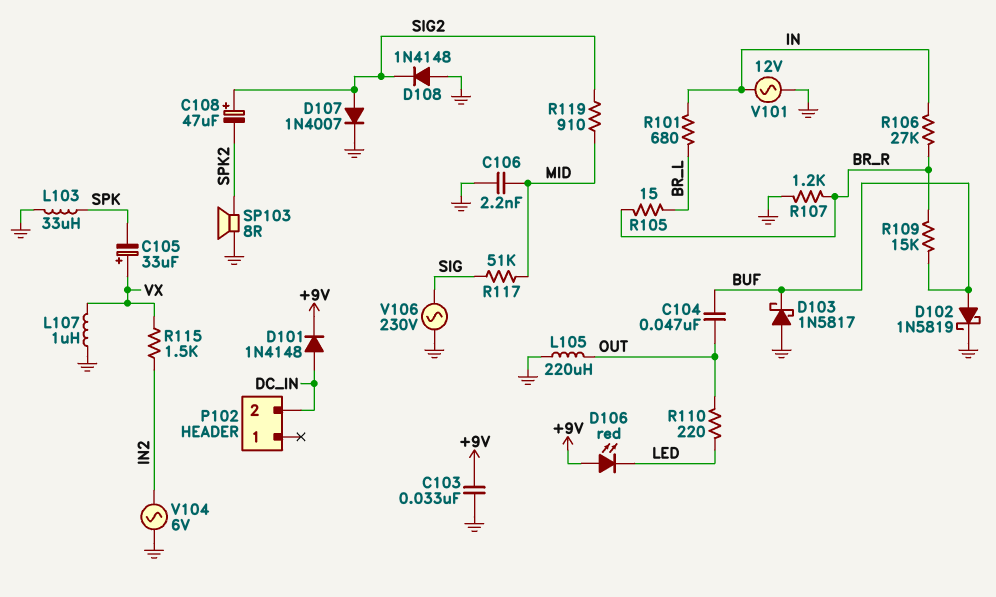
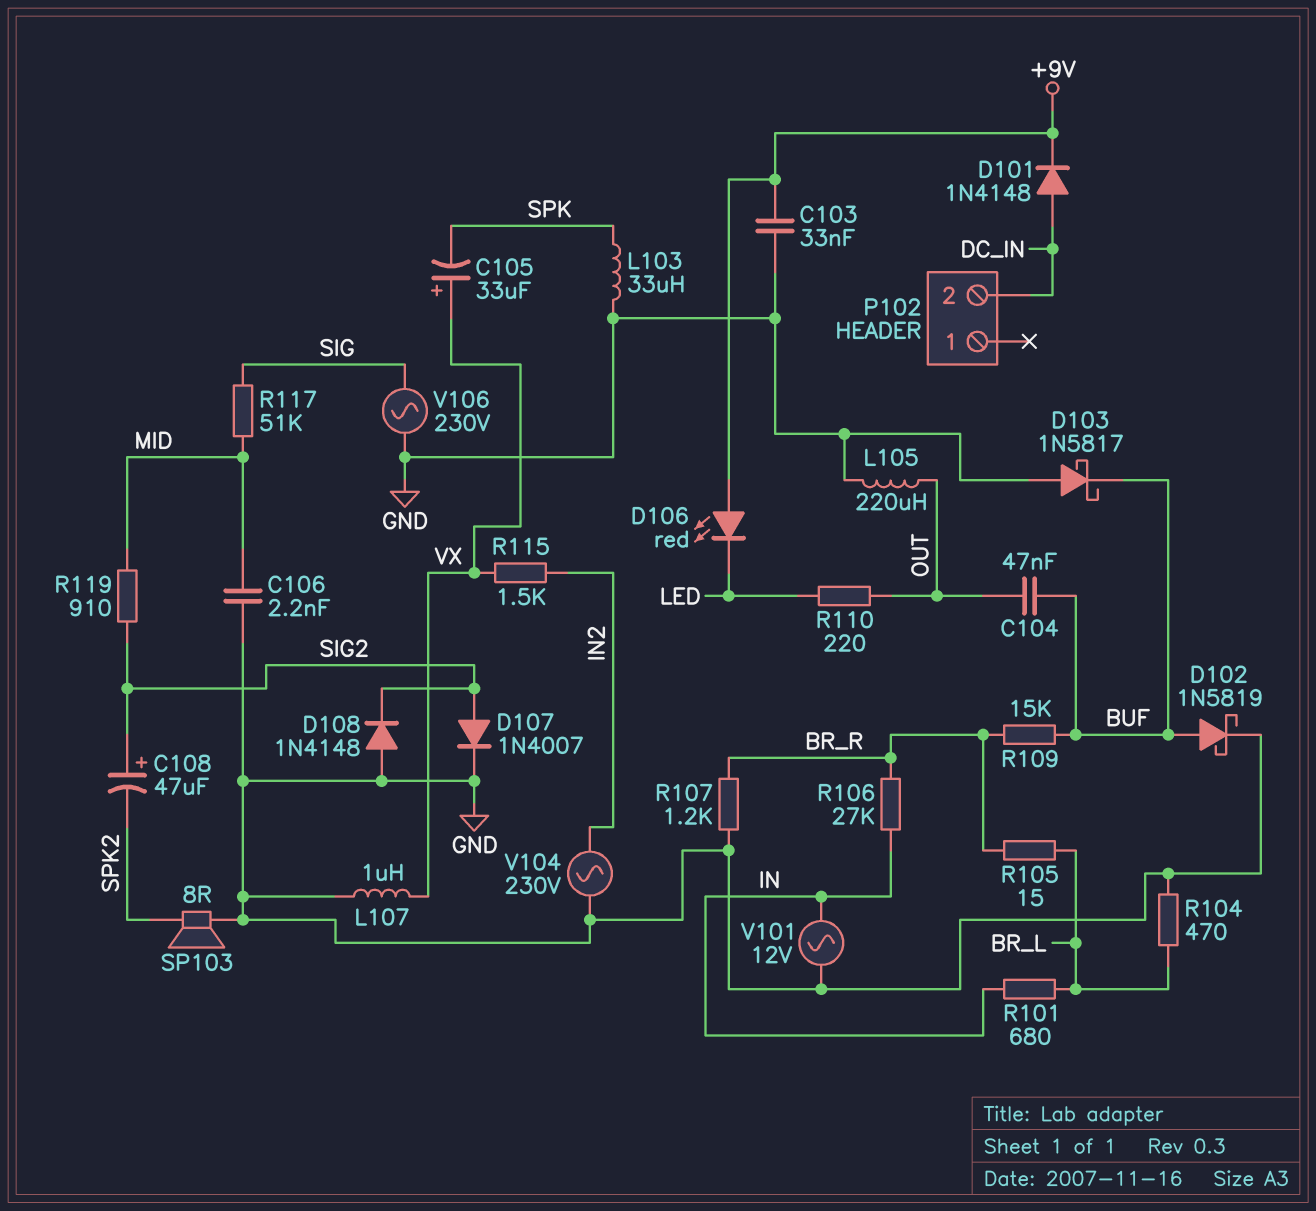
R104: none -> 470 (BR_L, GND)
V104: AC 6V (GND, IN2) -> AC 230V (GND, IN2)

